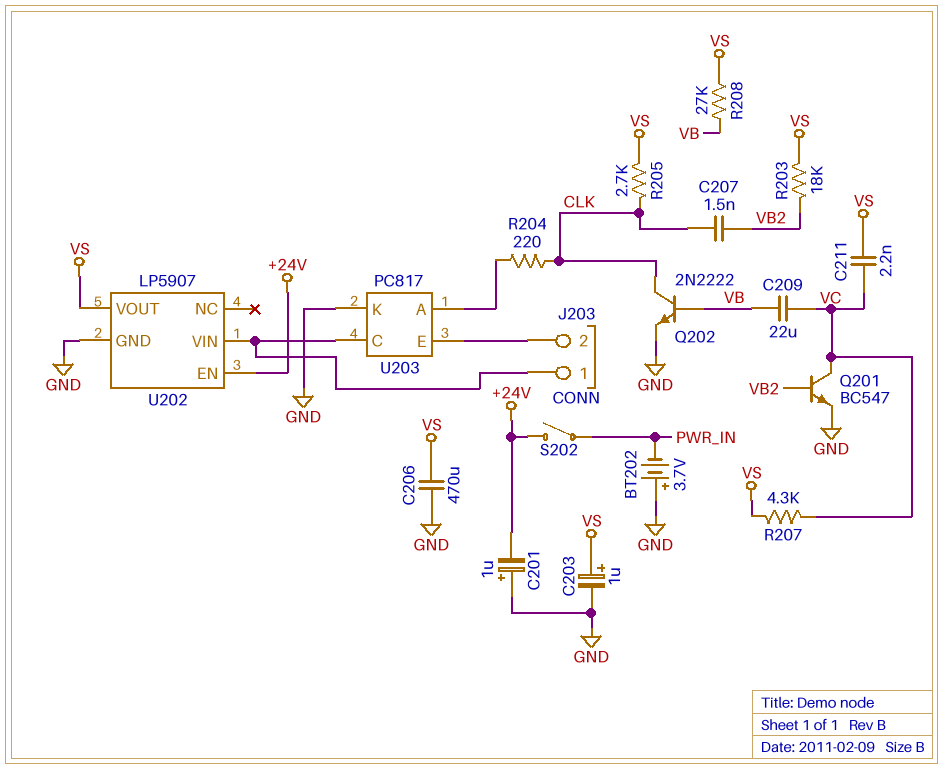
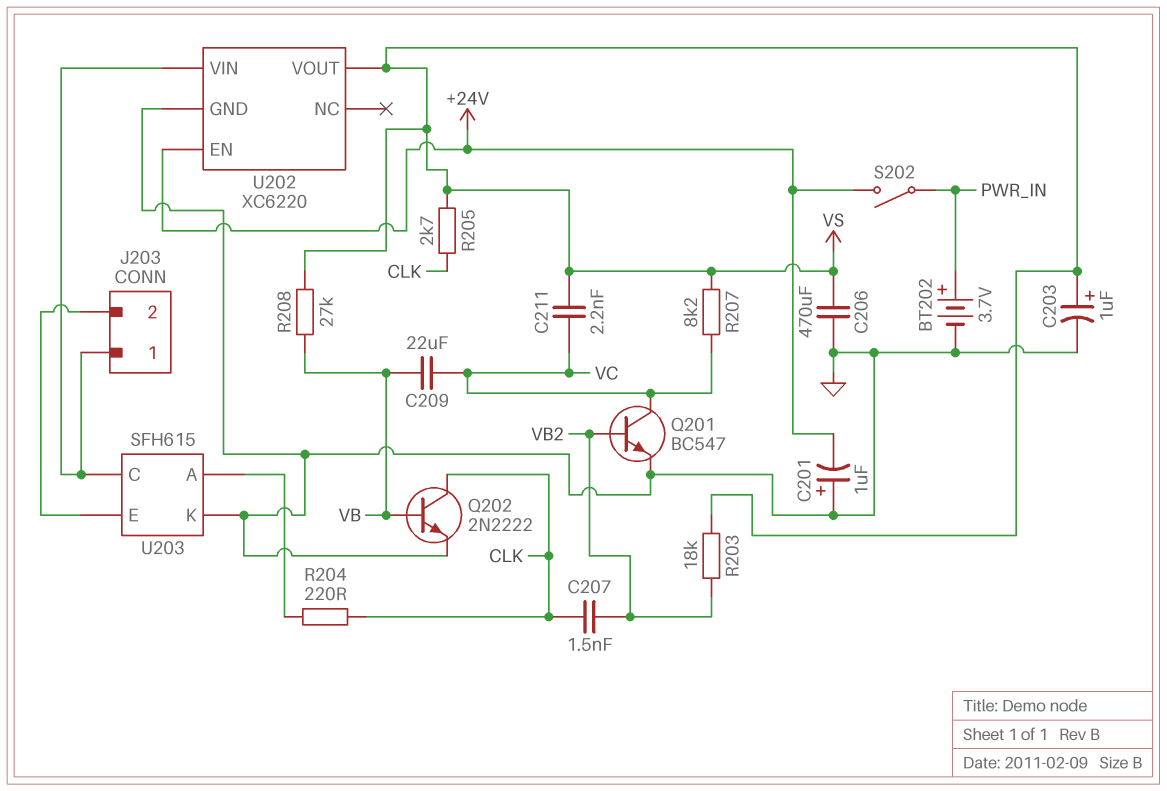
BT202: 3.7V (plus GND, minus PWR_IN) -> 3.7V (plus PWR_IN, minus GND)
R207: 4.3k (VC, VS) -> 8.2k (VC, VS)
U202: LP5907 -> XC6220
U203: PC817 -> SFH615

